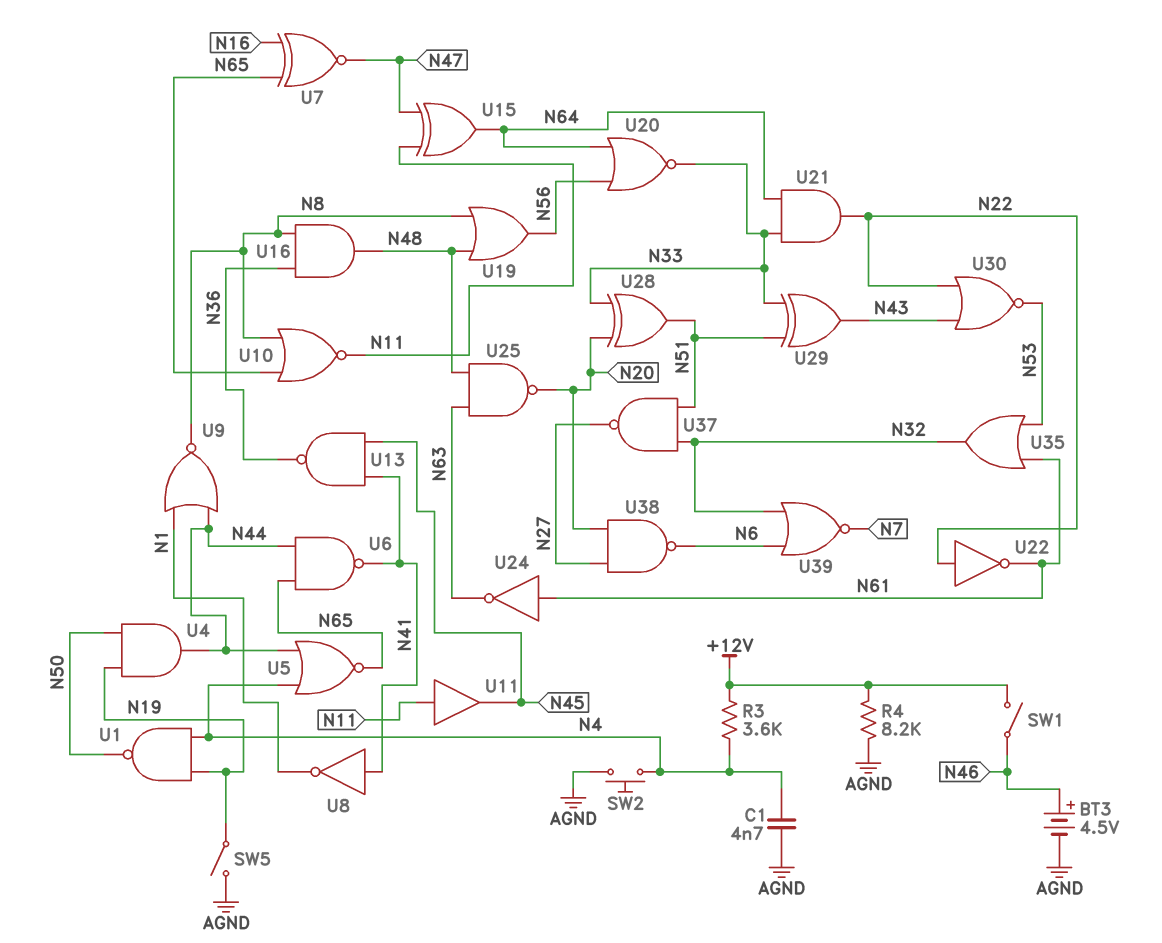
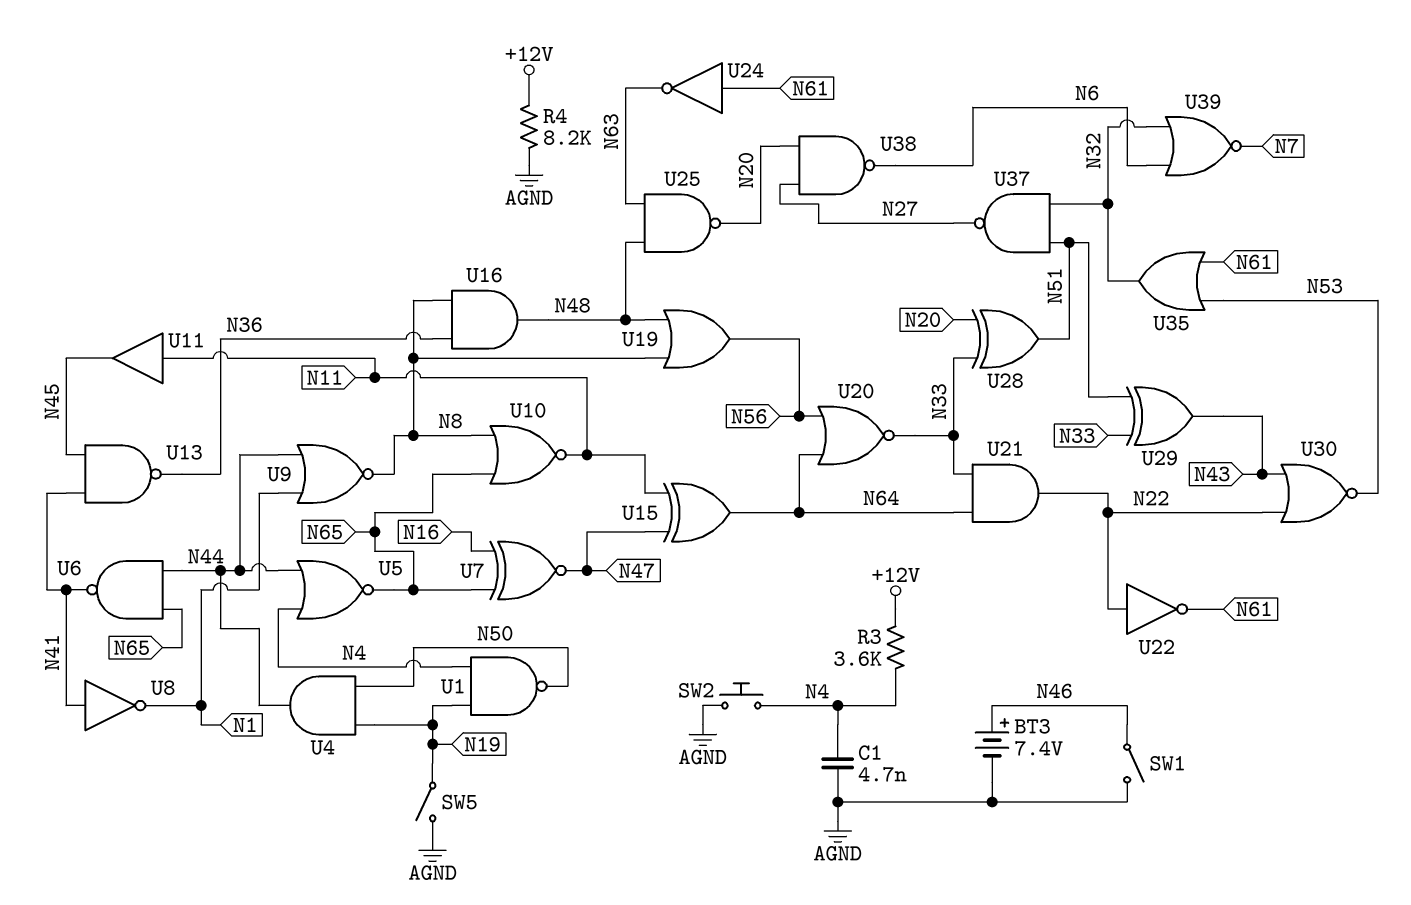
BT3: 4.5V (plus N46, minus AGND) -> 7.4V (plus N46, minus AGND)
SW1: switch (+12V, N46) -> switch (AGND, N46)

